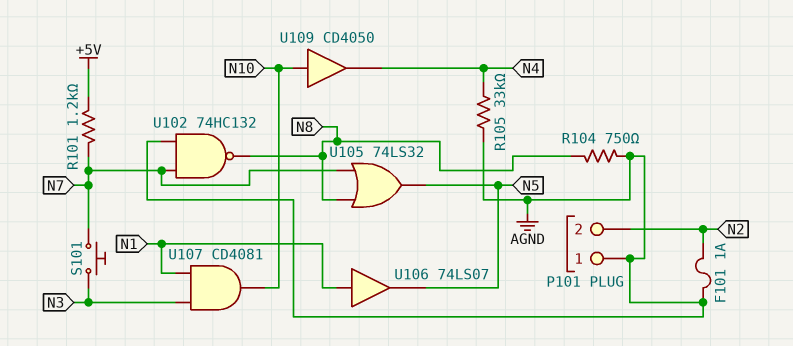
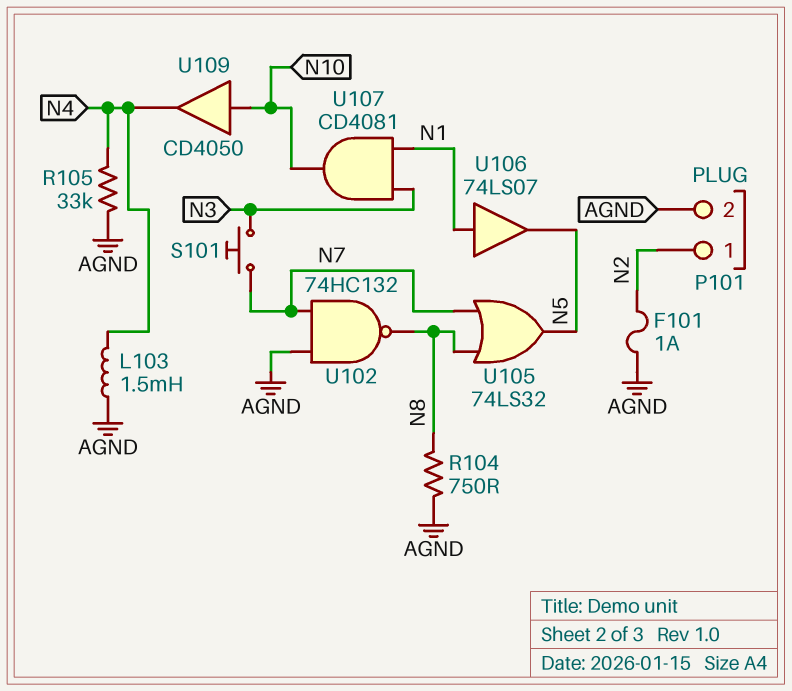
L103: none -> 1.5mH (AGND, N4)
P101 pin 1: AGND -> N2
P101 pin 2: N2 -> AGND
R101: 1.2k (+5V, N7) -> none

